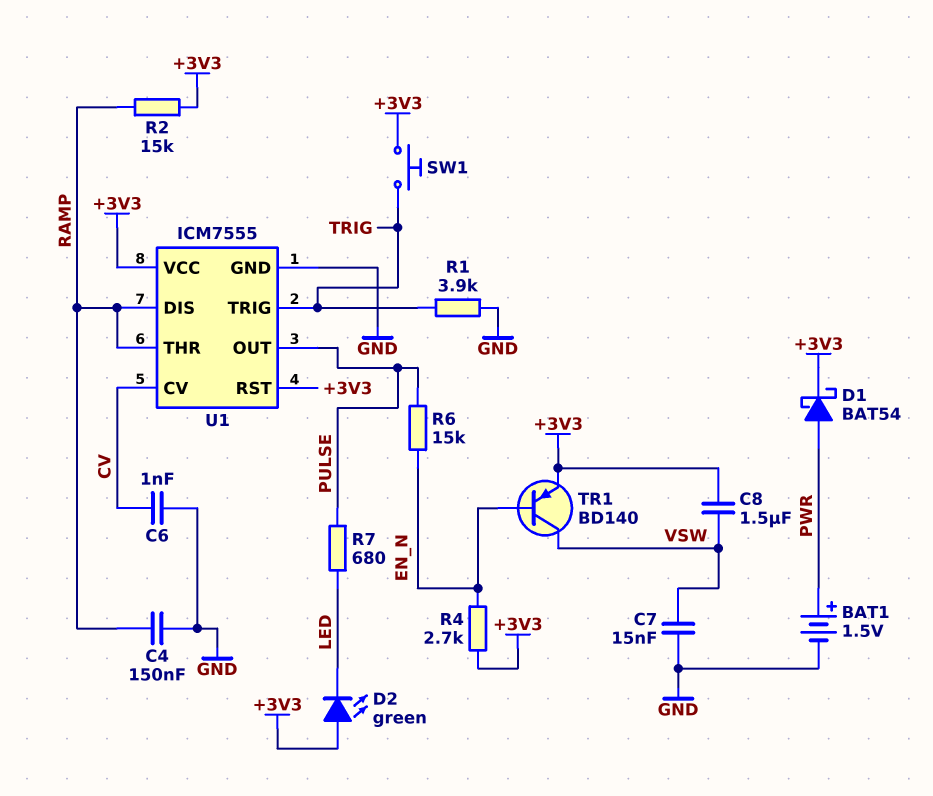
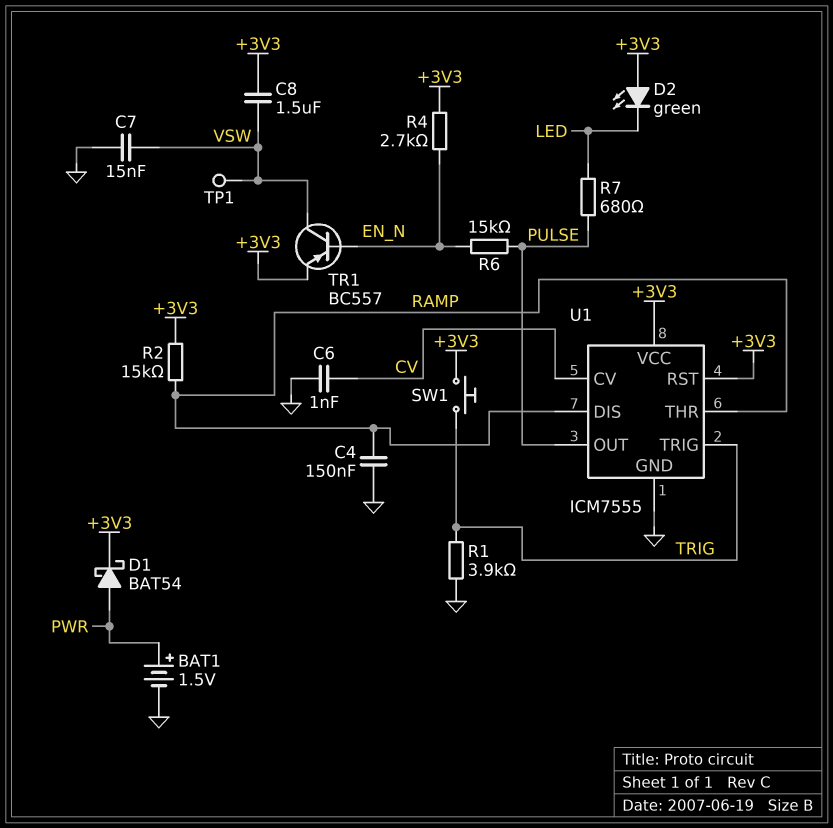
TP1: none -> test point (VSW)
TR1: PNP BD140 (B EN_N, C VSW, E +3V3) -> PNP BC557 (B EN_N, C VSW, E +3V3)

